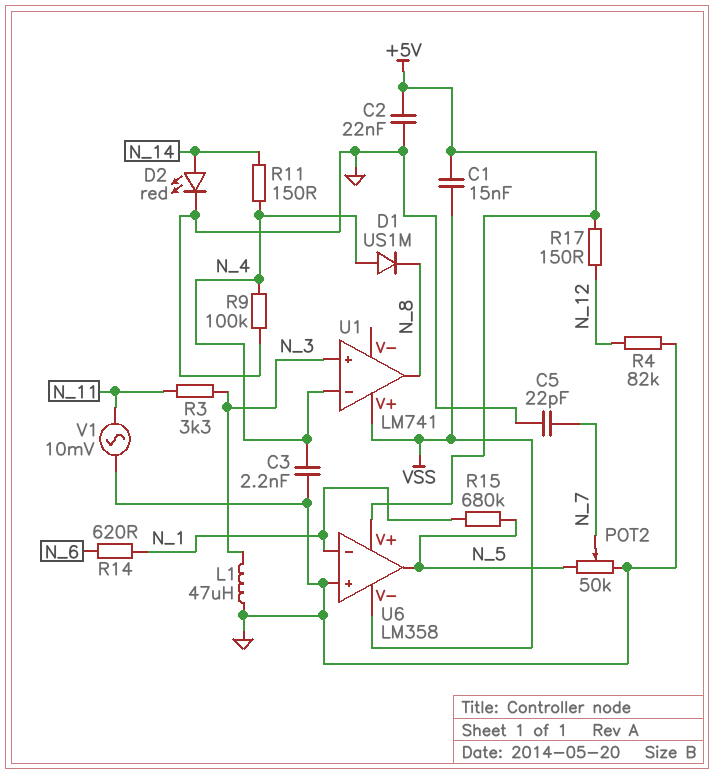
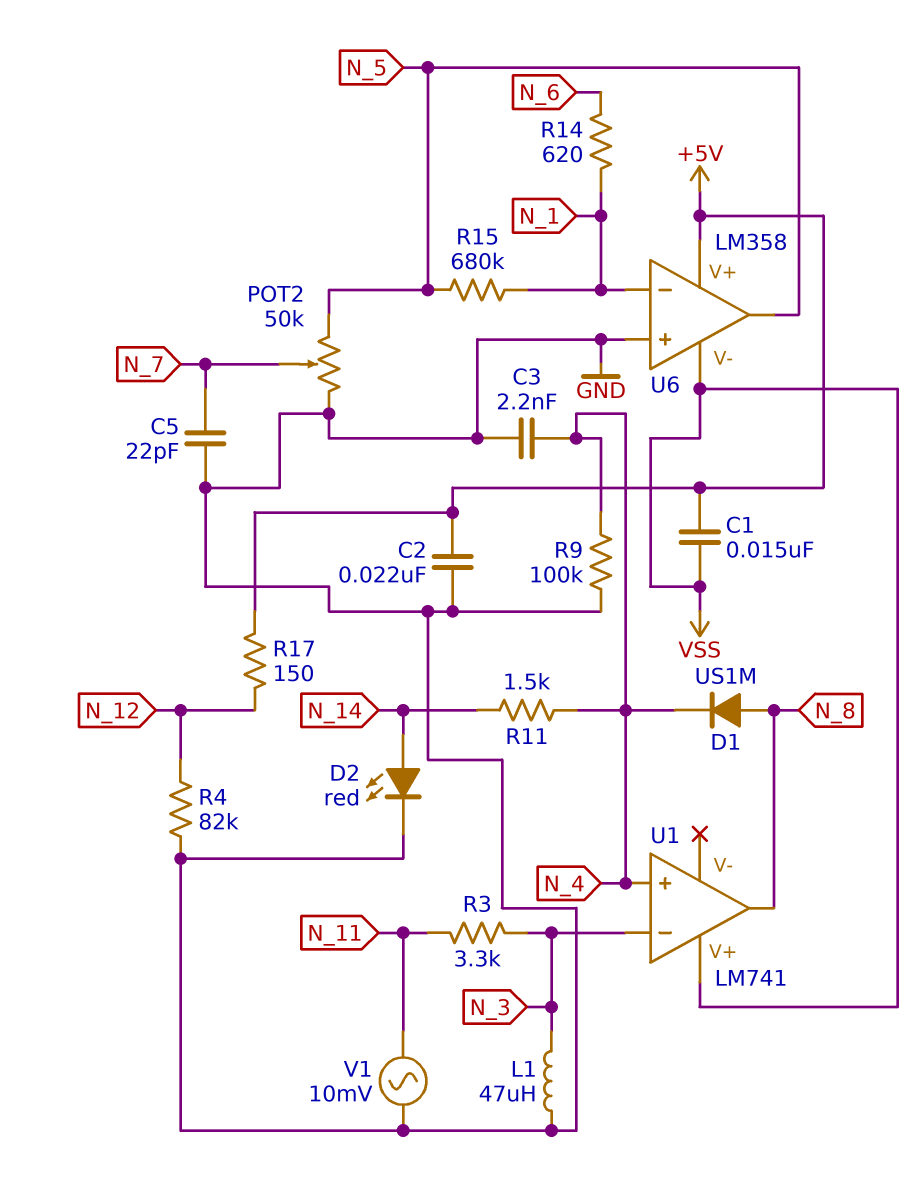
D1: diode US1M (A N_4, K N_8) -> diode US1M (A N_8, K N_4)
R11: 150 (N_4, N_14) -> 1.5k (N_4, N_14)
U1 pin in+: N_3 -> N_4
U1 pin in-: N_4 -> N_3

